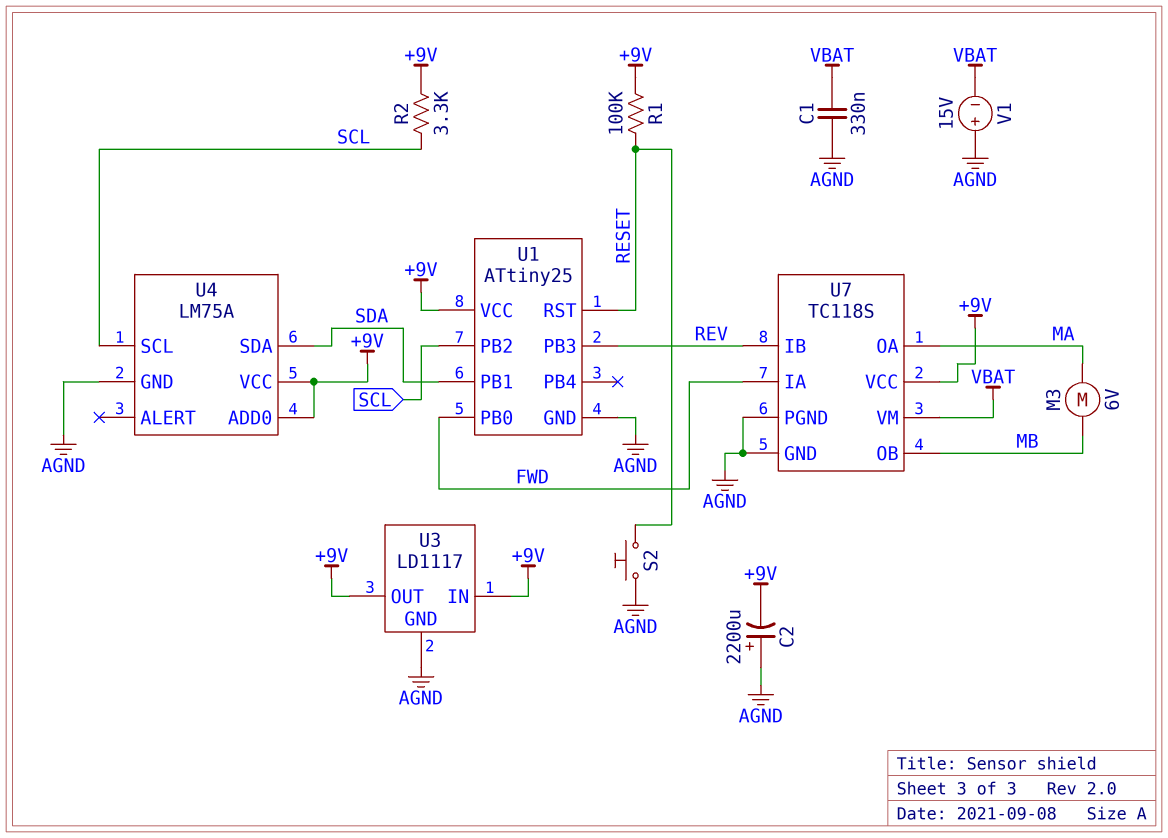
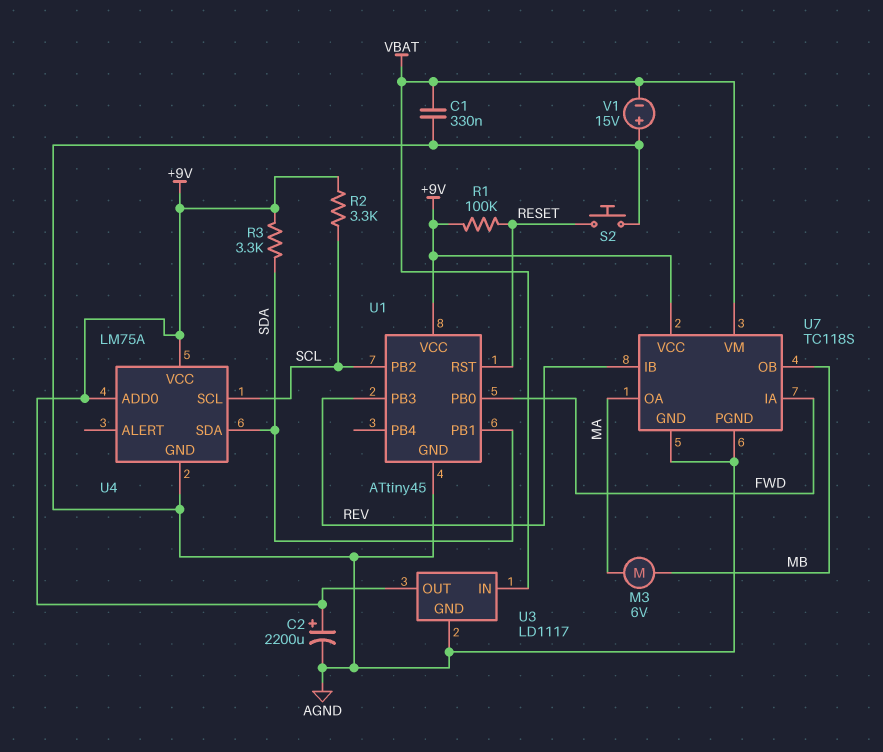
C2: 2200uF (plus AGND, minus +9V) -> 2200uF (plus +9V, minus AGND)
R3: none -> 3.3k (+9V, SDA)
U1: ATtiny25 -> ATtiny45
U3 pin IN: +9V -> VBAT

